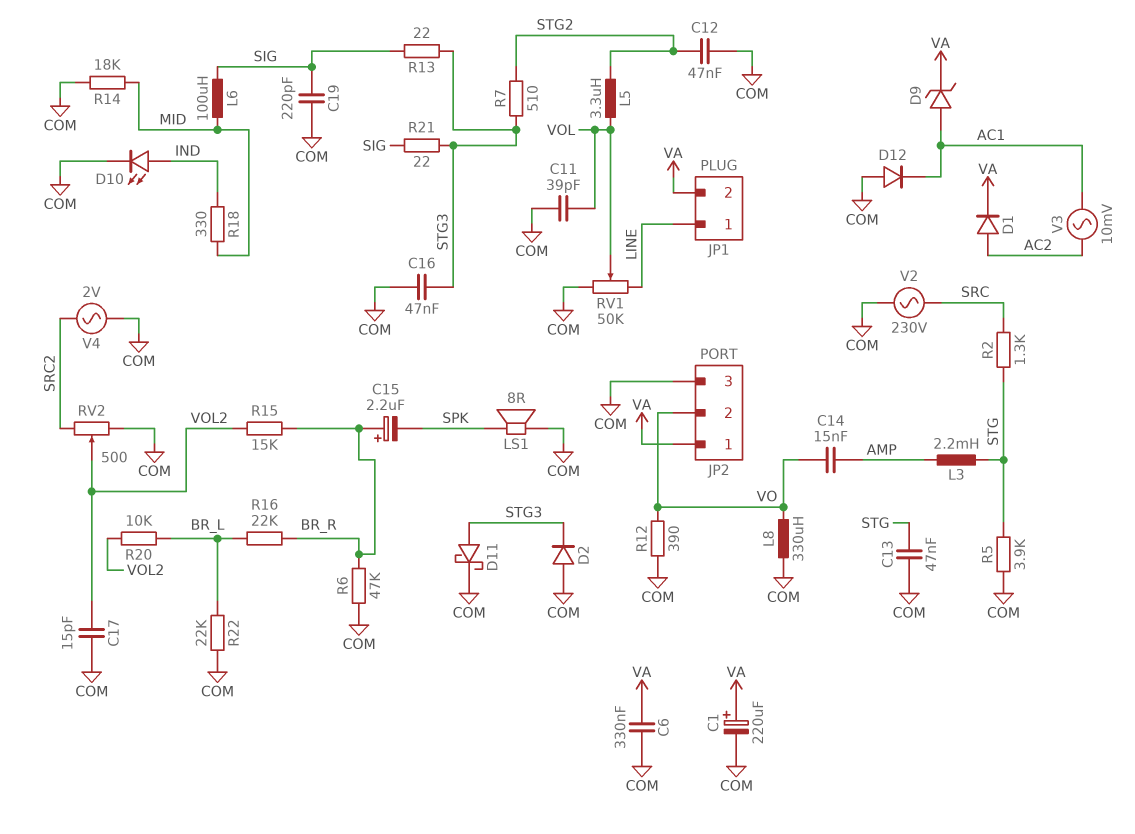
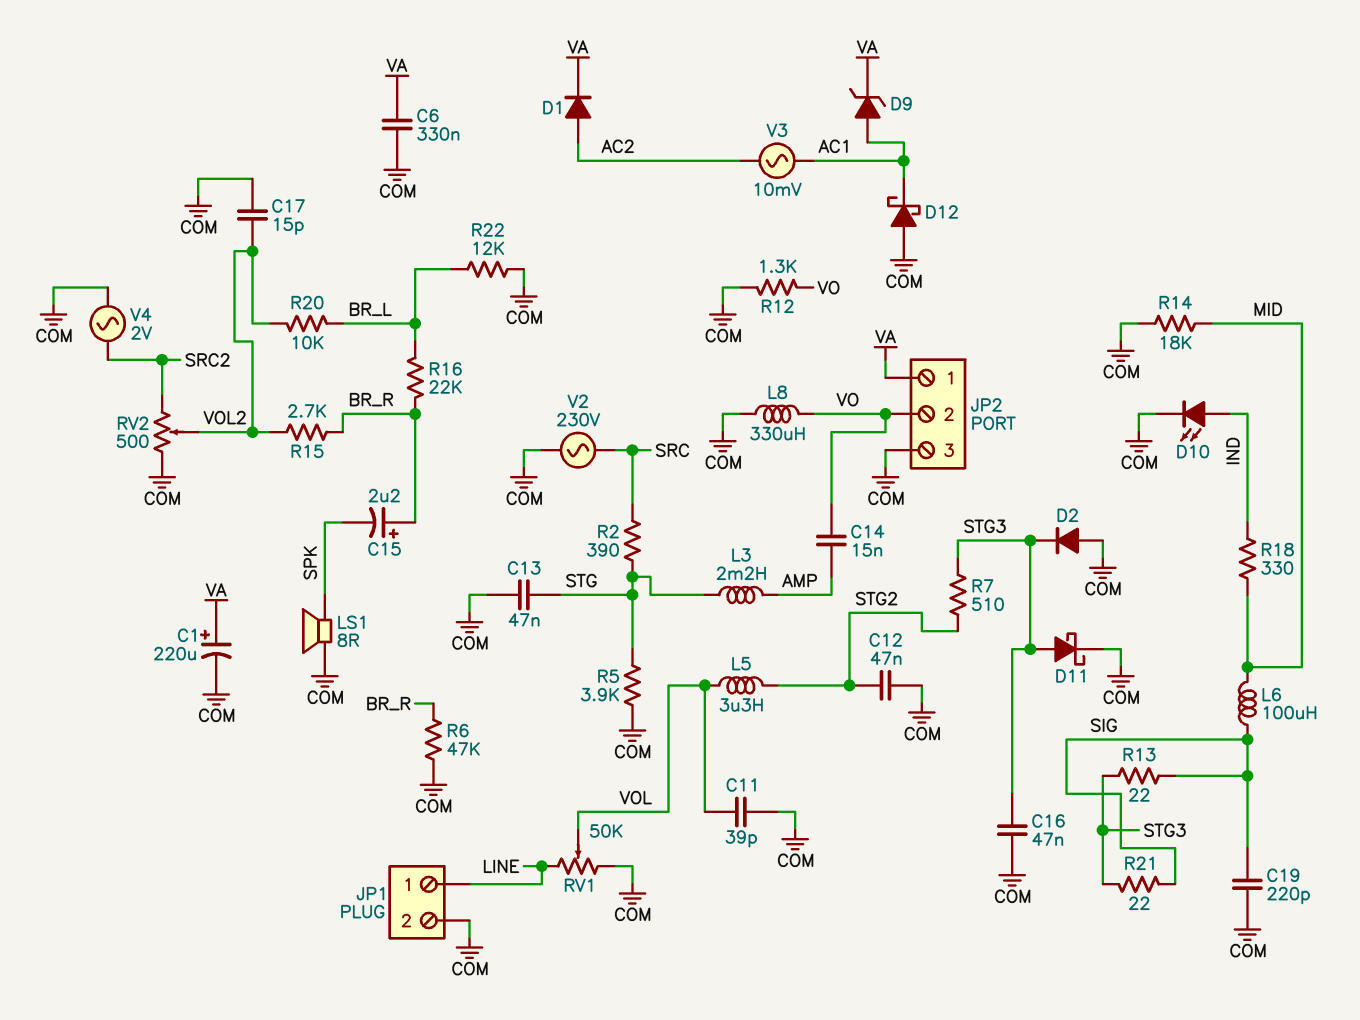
D12: diode (A COM, K AC1) -> schottky (A COM, K AC1)
JP1 pin 2: VA -> COM
R2: 1.3k (SRC, STG) -> 390 (SRC, STG)
R12: 390 (COM, VO) -> 1.3k (COM, VO)
R15: 15k (BR_R, VOL2) -> 2.7k (BR_R, VOL2)
R22: 22k (BR_L, COM) -> 12k (BR_L, COM)

